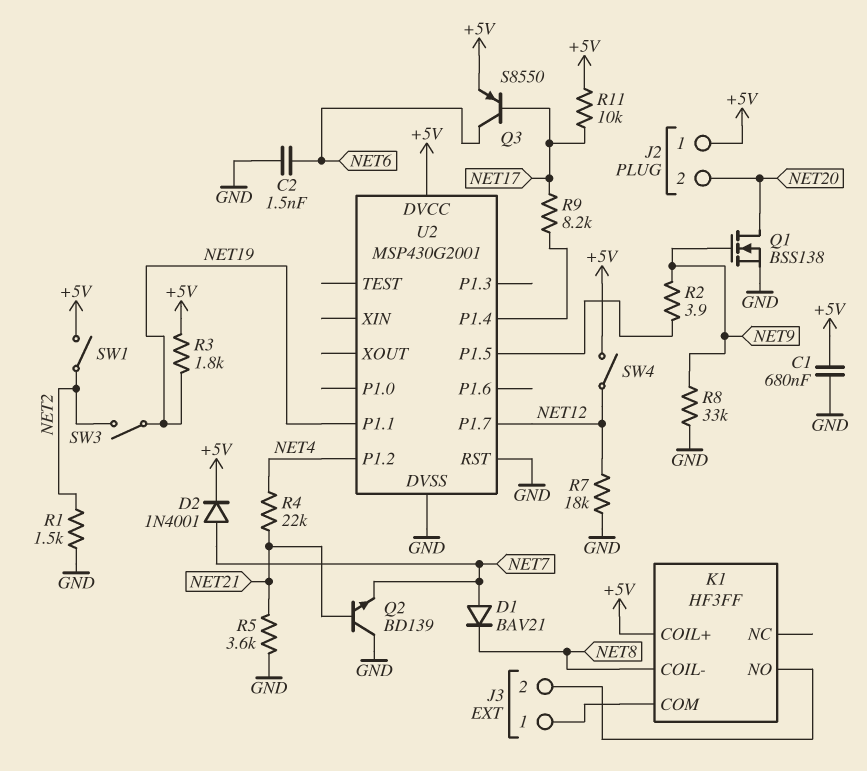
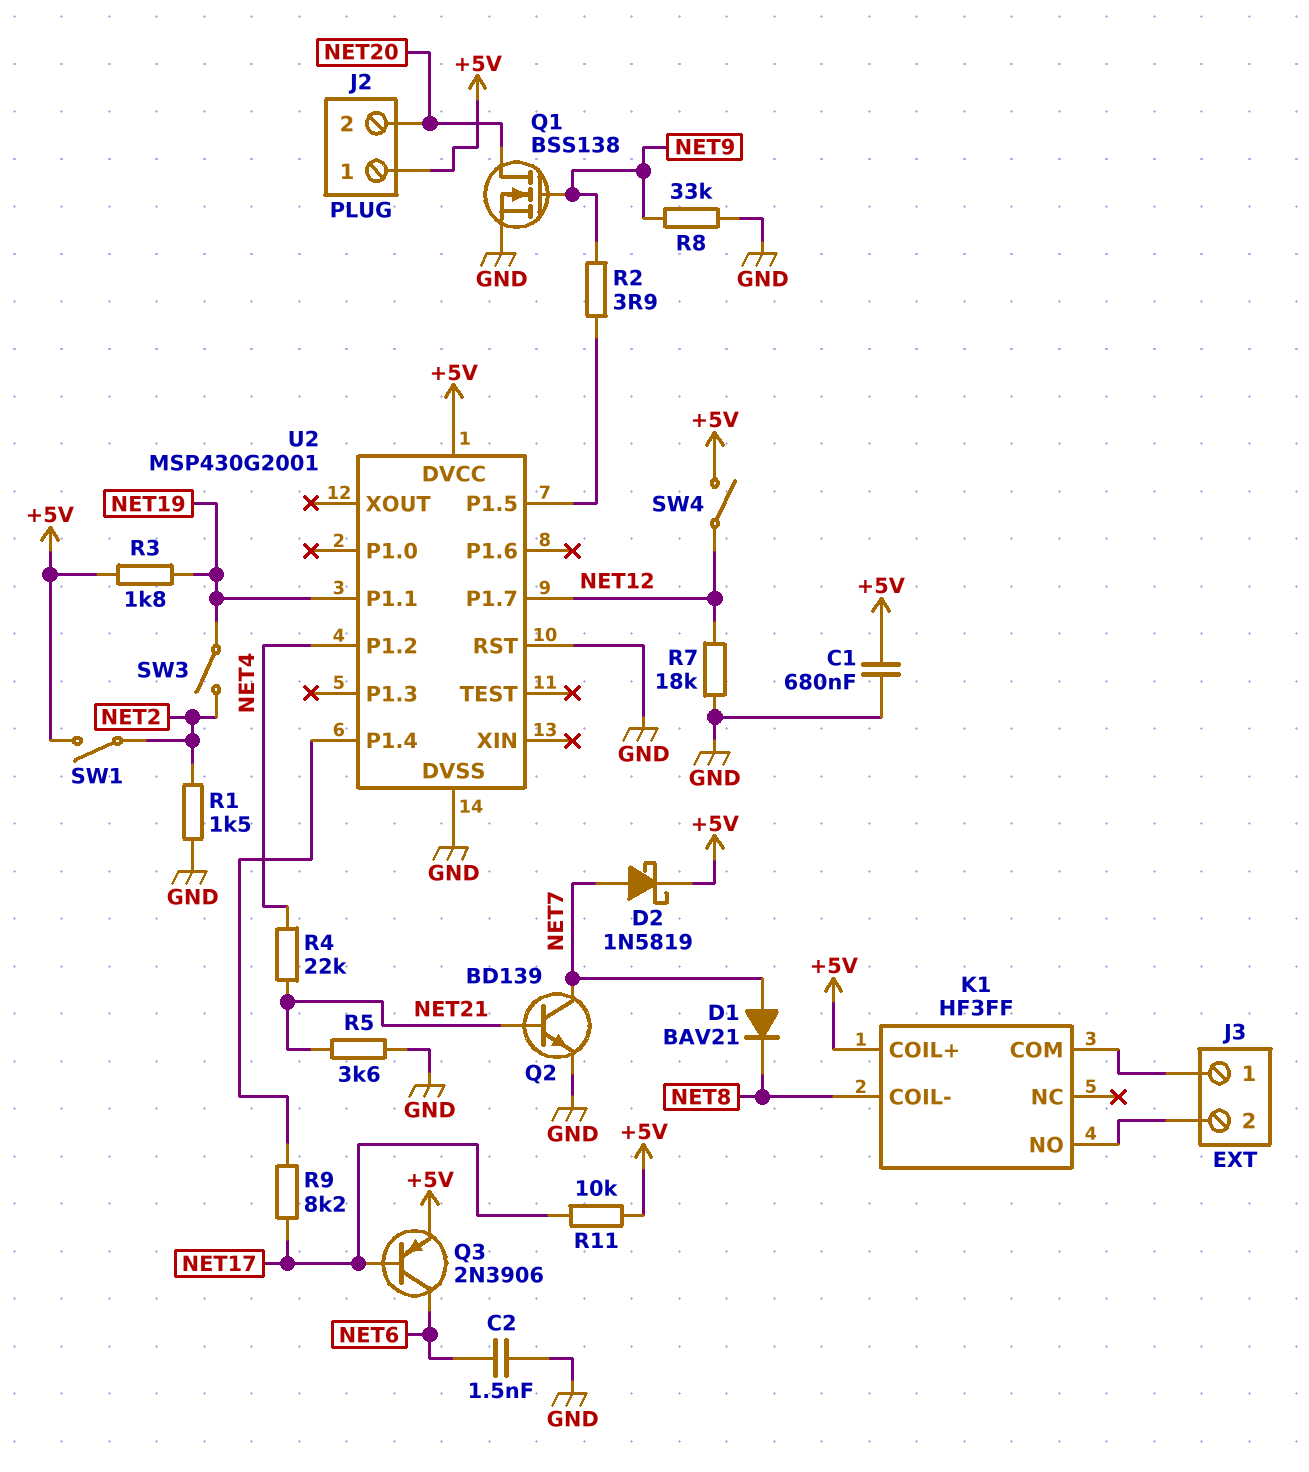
D2: diode 1N4001 (A NET7, K +5V) -> schottky 1N5819 (A NET7, K +5V)
Q2: NPN BD139 (B NET21, C GND, E NET7) -> NPN BD139 (B NET21, C NET7, E GND)
Q3: PNP S8550 (B NET17, C NET6, E +5V) -> PNP 2N3906 (B NET17, C NET6, E +5V)

